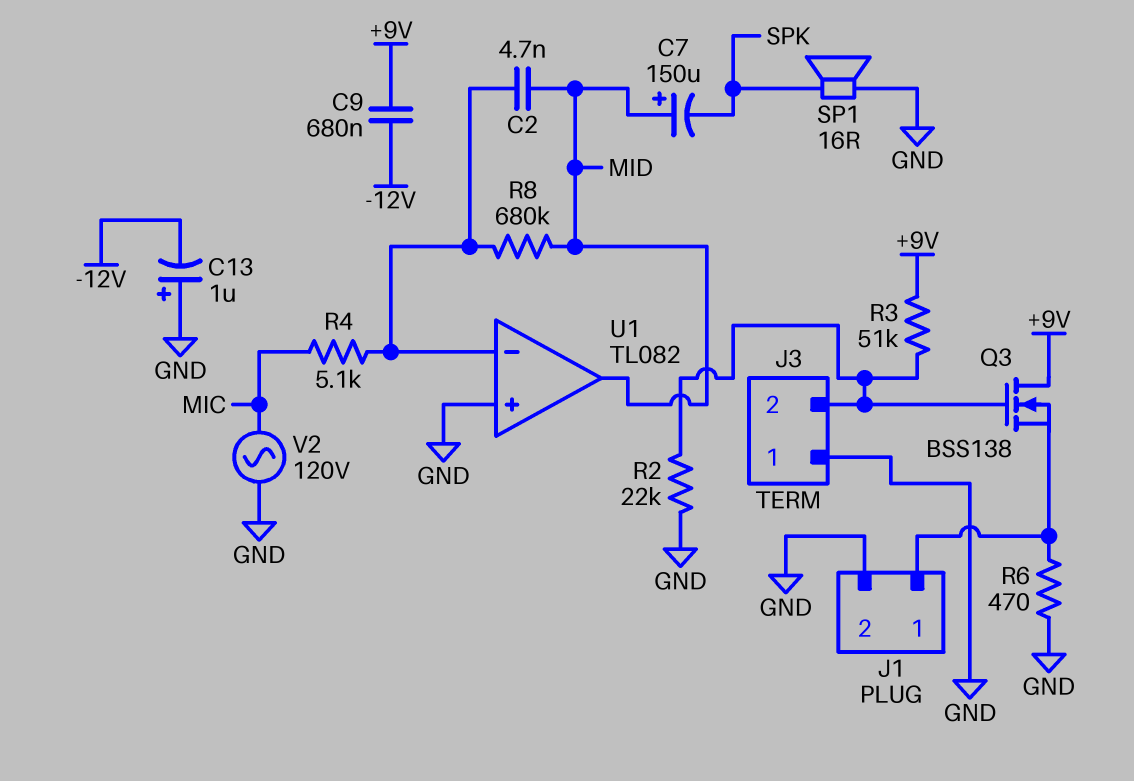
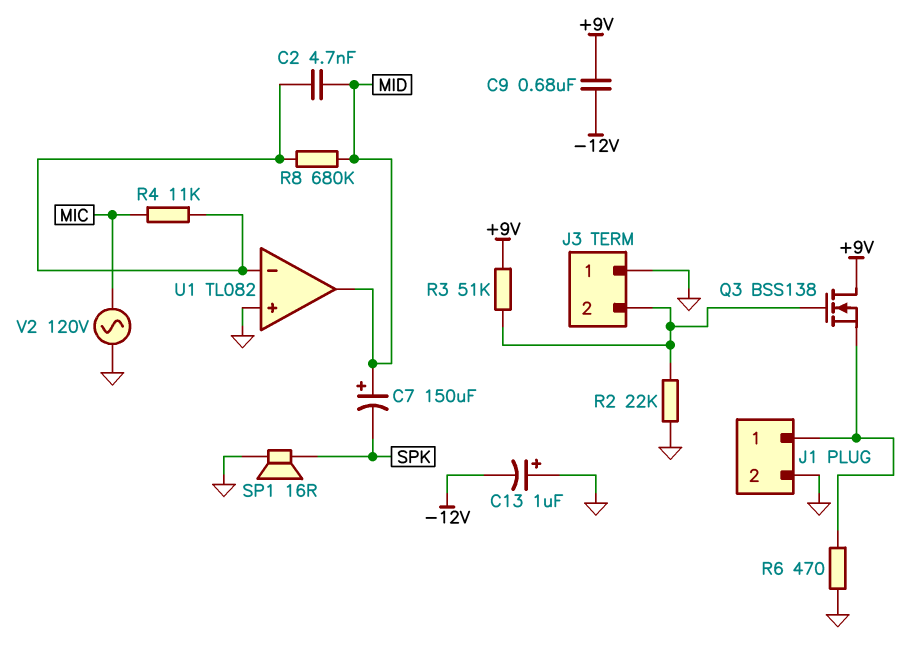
R4: 5.1k (MIC, U1/in-) -> 11k (MIC, U1/in-)

